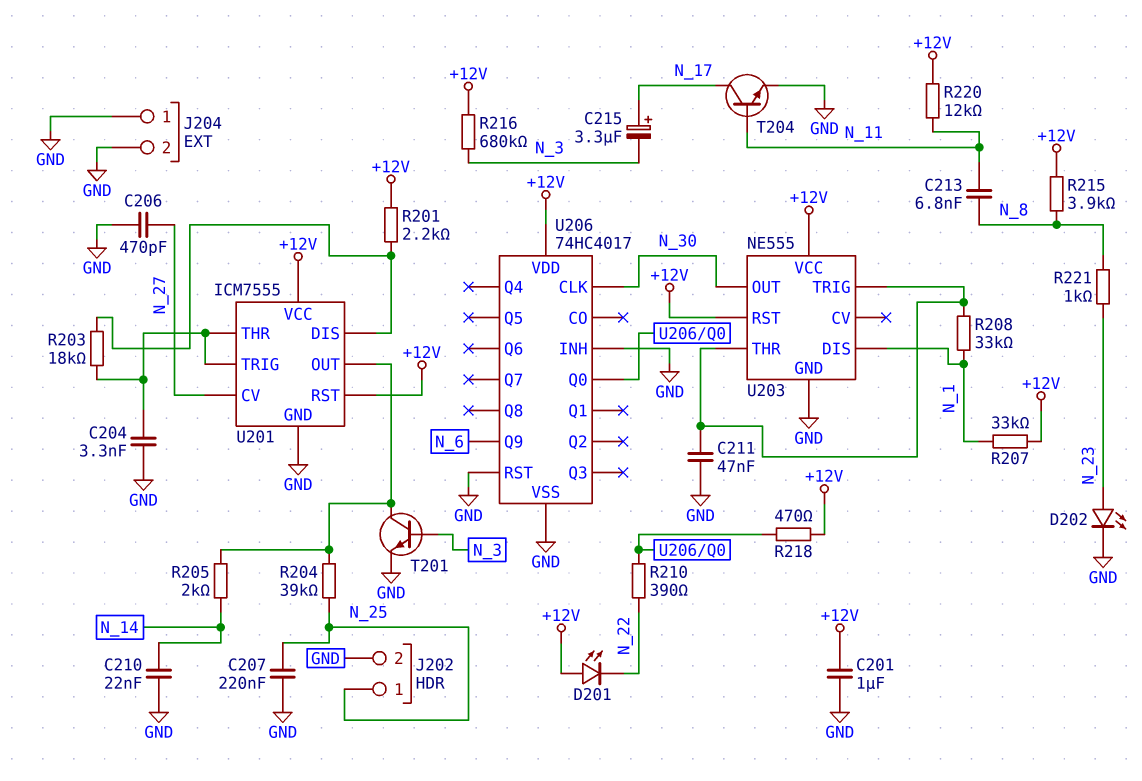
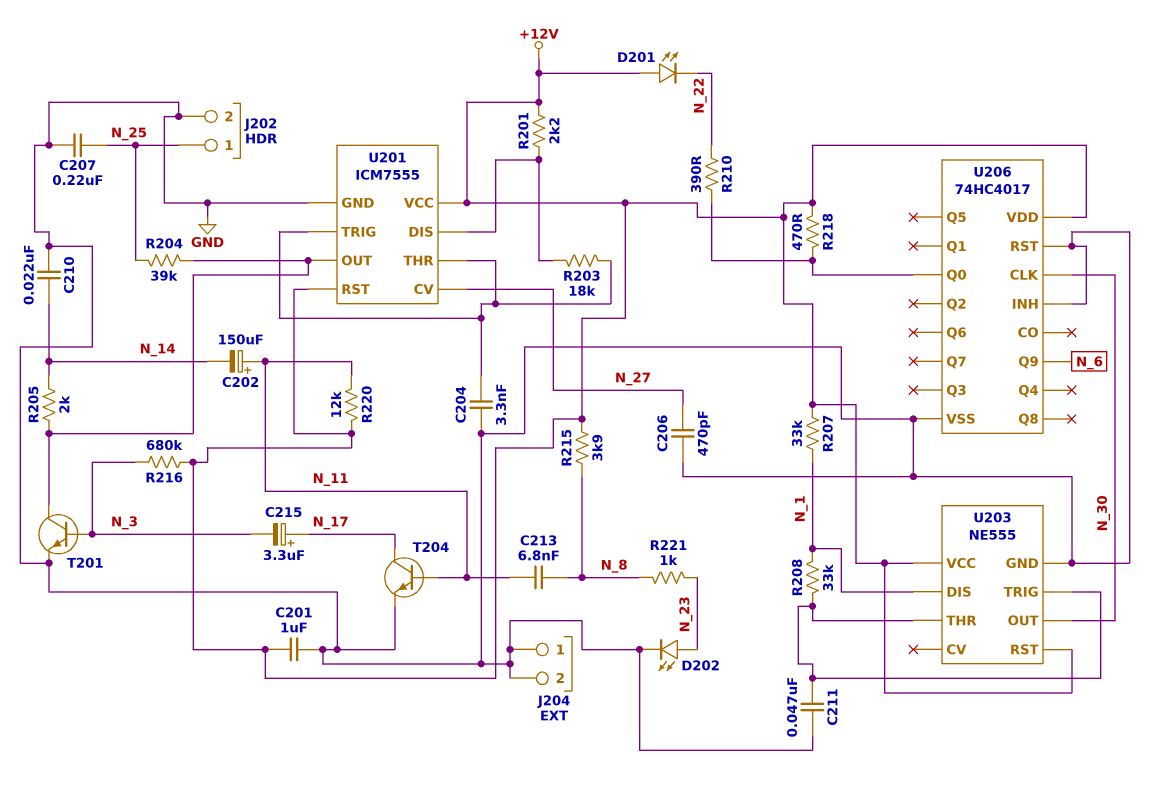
C202: none -> 150uF (plus N_11, minus N_14)

